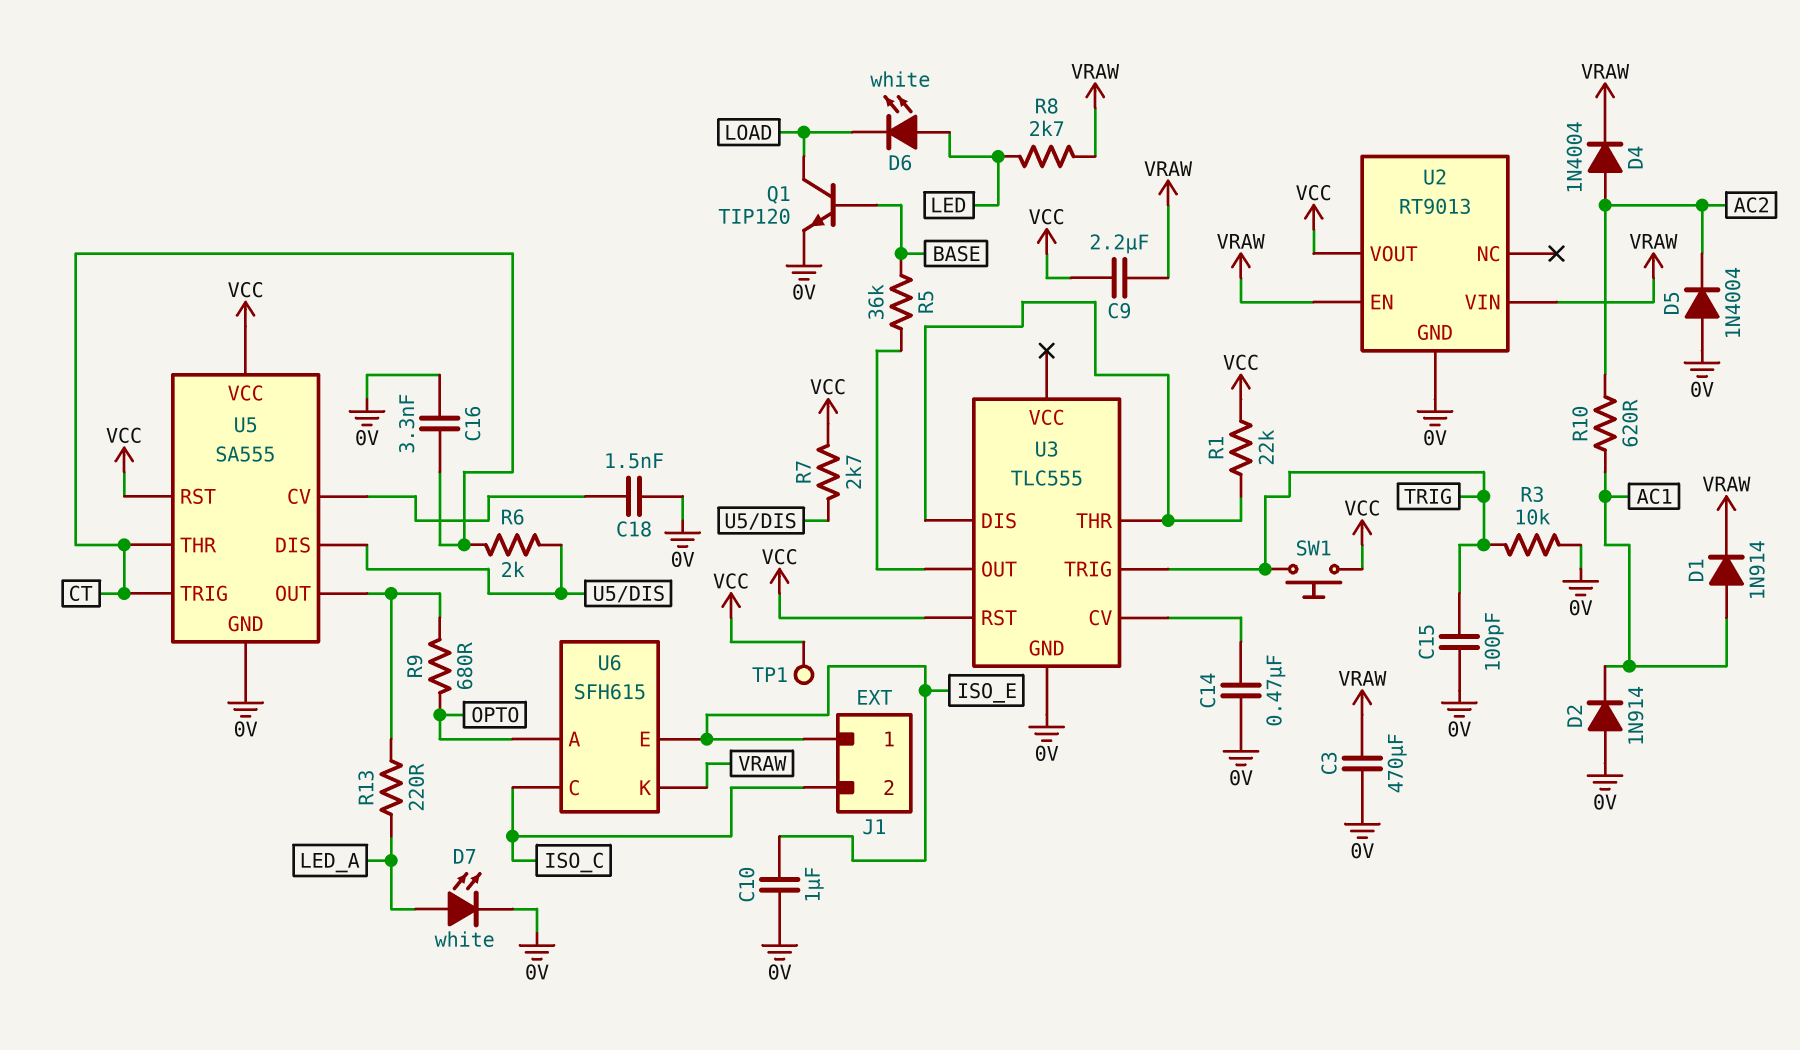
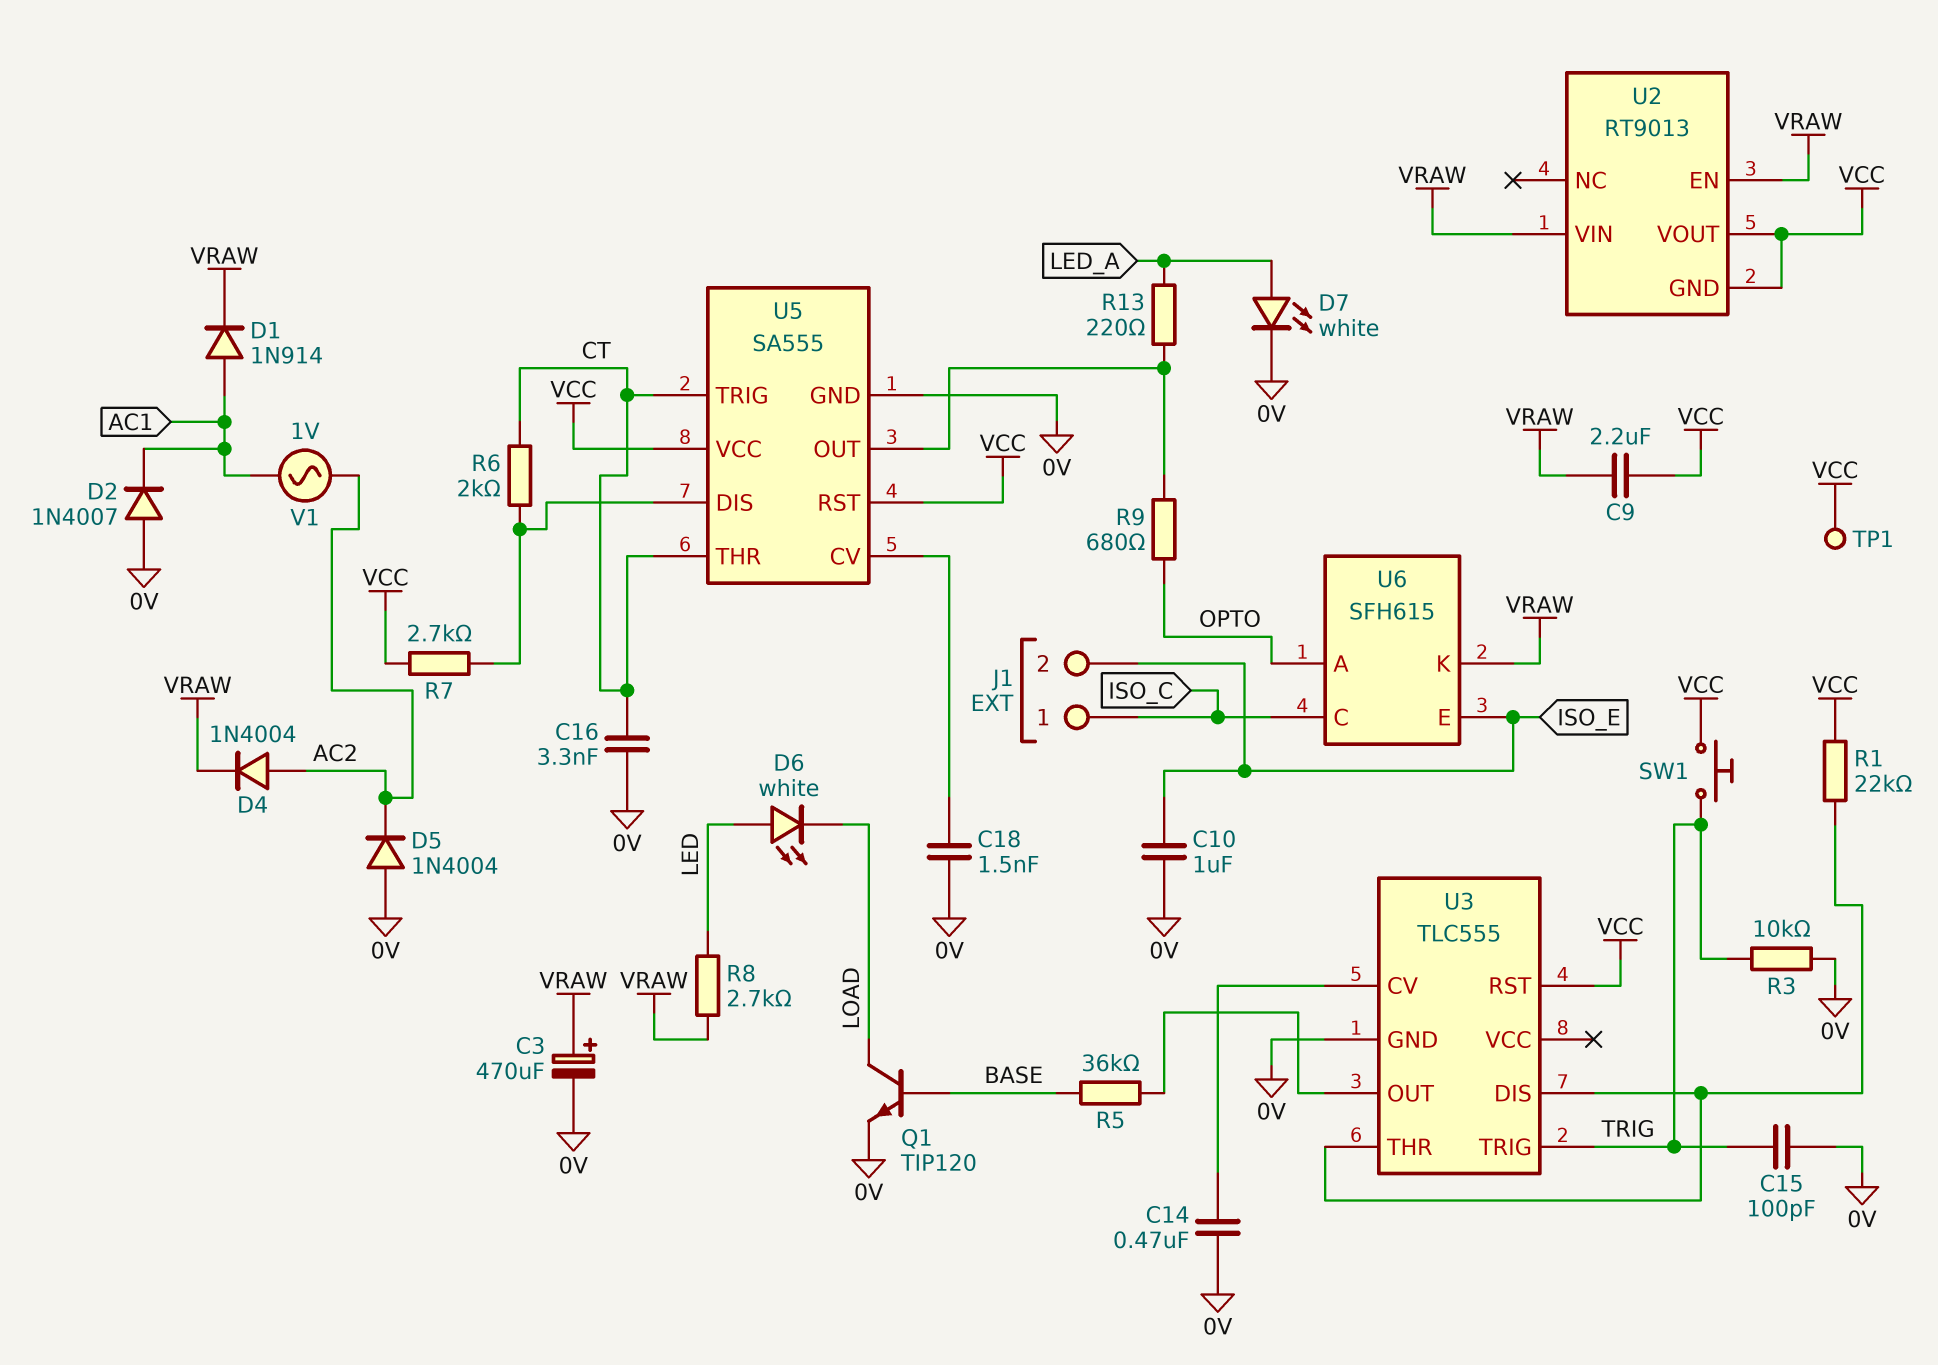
C3: 470uF (0V, VRAW) -> 470uF (plus VRAW, minus 0V)
D2: diode 1N914 (A 0V, K AC1) -> diode 1N4007 (A 0V, K AC1)
J1 pin 1: ISO_E -> ISO_C
J1 pin 2: ISO_C -> ISO_E
R10: 620 (AC1, AC2) -> none
U2 pin GND: 0V -> VCC
V1: none -> AC 1V (AC1, AC2)

